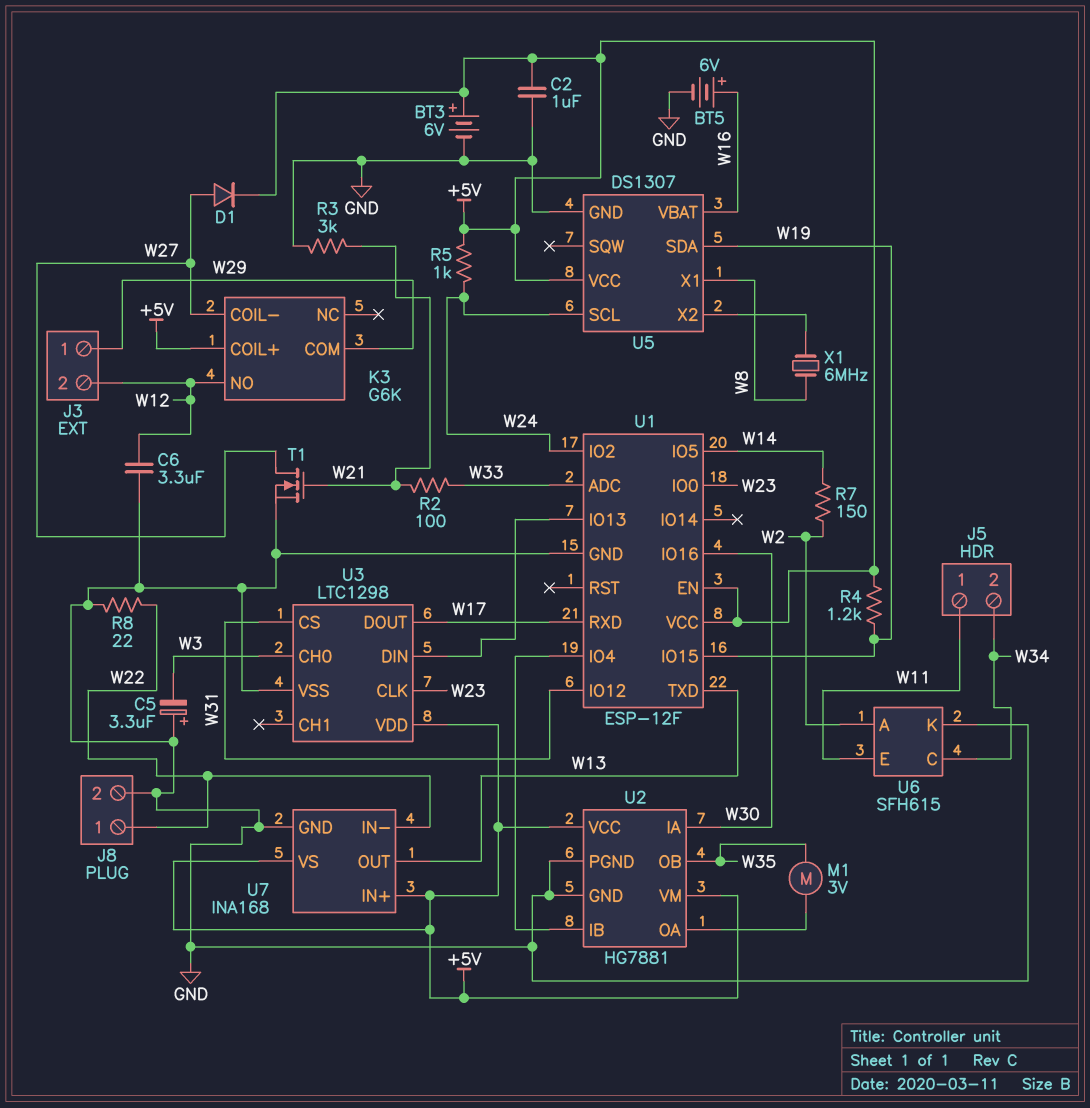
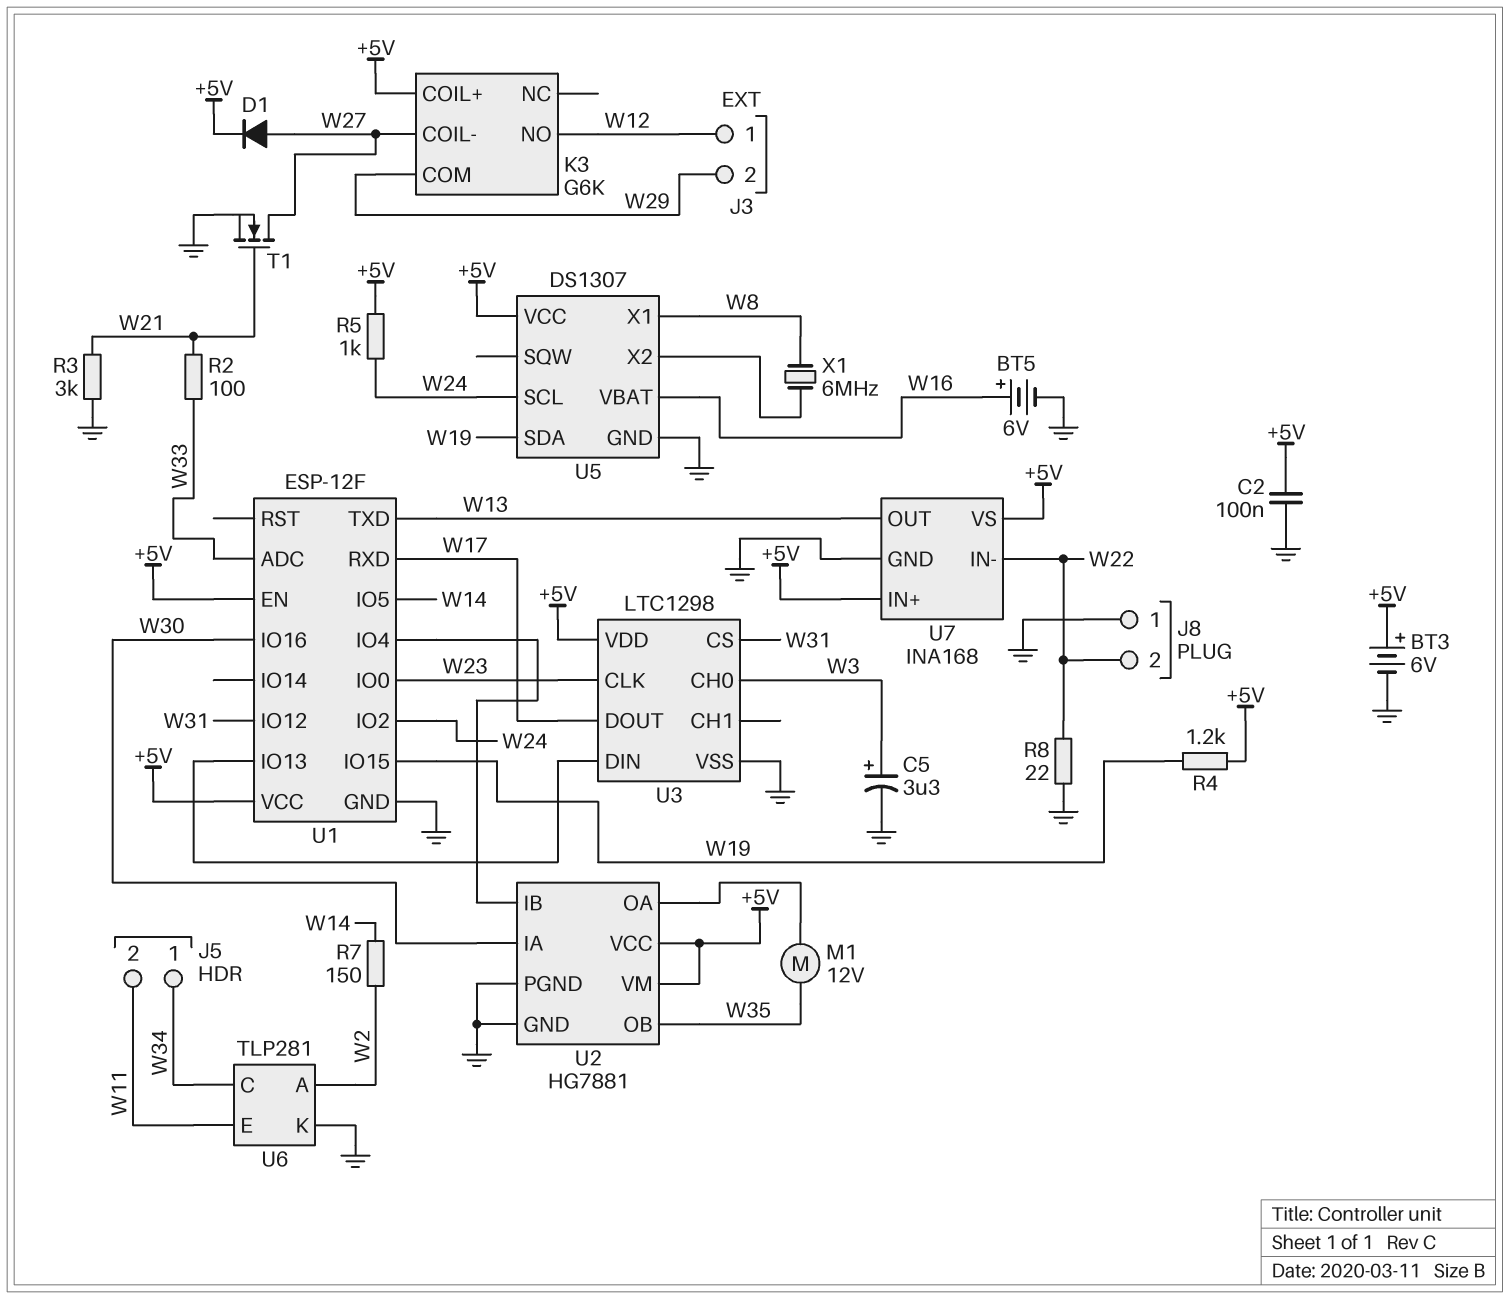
C2: 1uF (+5V, GND) -> 100nF (+5V, GND)
C5: 3.3uF (plus GND, minus W3) -> 3.3uF (plus W3, minus GND)
C6: 3.3uF (GND, W12) -> none
J3 pin 1: W29 -> W12
J3 pin 2: W12 -> W29
J5 pin 1: W11 -> W34
J5 pin 2: W34 -> W11
J8 pin 1: W22 -> GND
J8 pin 2: GND -> W22
M1: motor 3V (U2/OA, W35) -> motor 12V (U2/OA, W35)
U6: SFH615 -> TLP281

